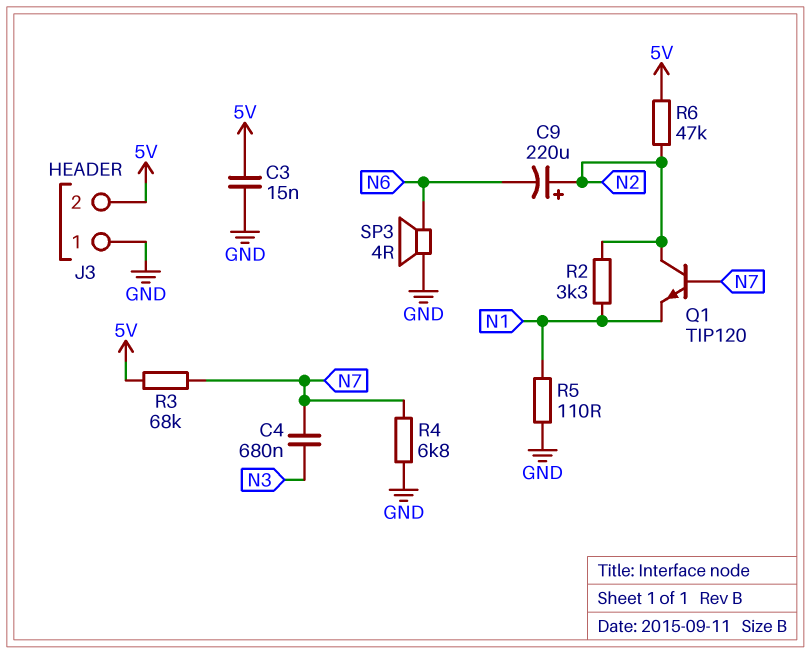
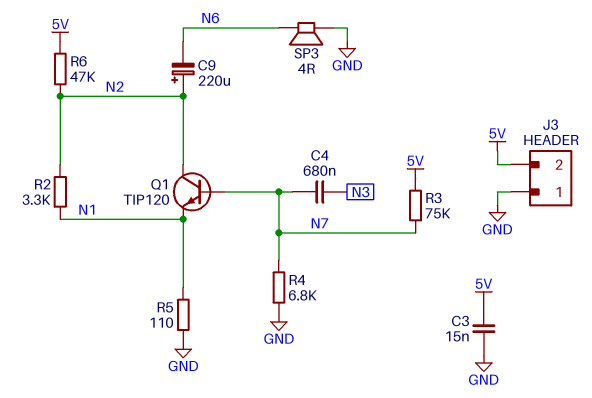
R3: 68k (5V, N7) -> 75k (5V, N7)

